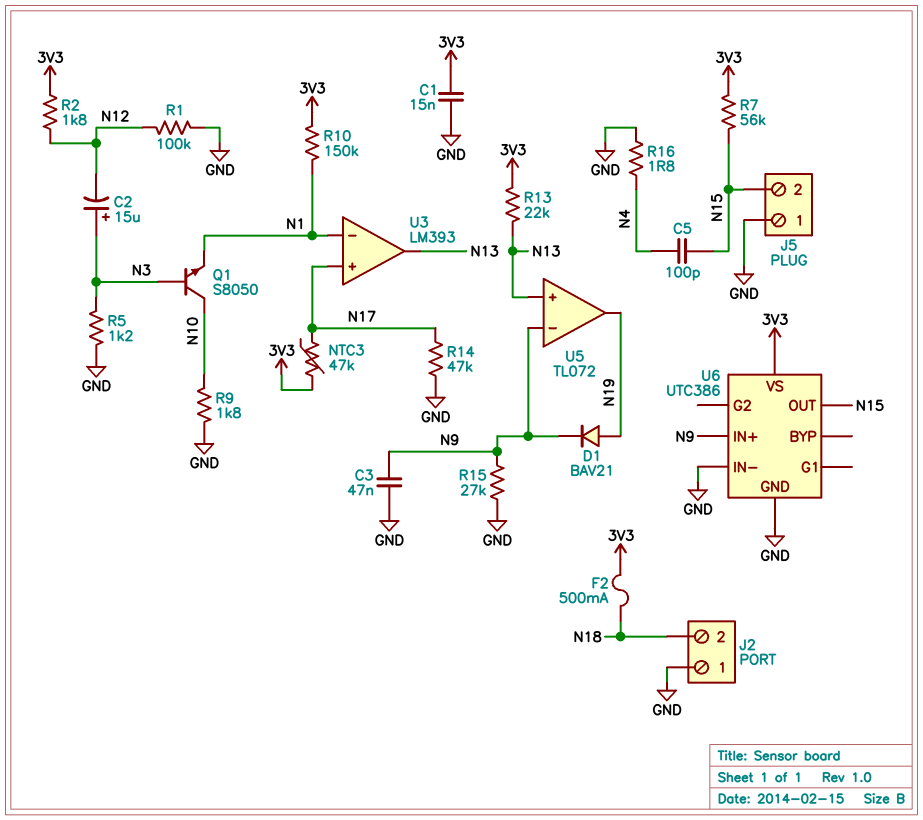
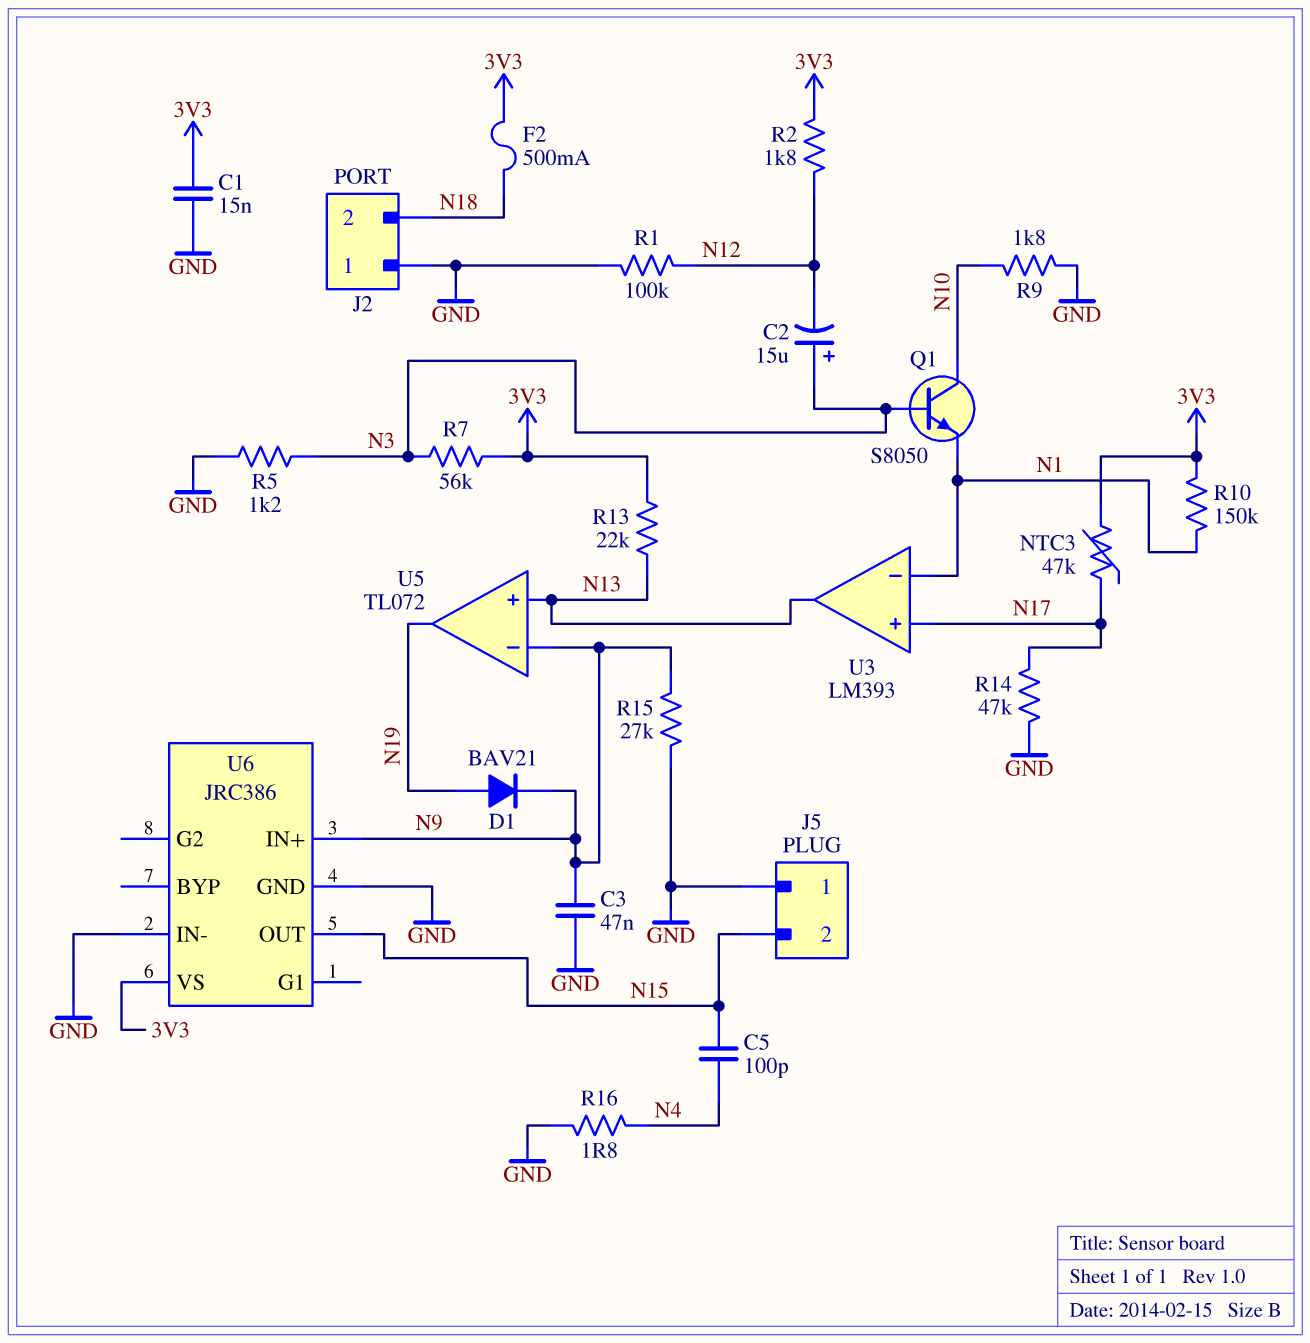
R7: 56k (3V3, N15) -> 56k (3V3, N3)
U6: UTC386 -> JRC386

